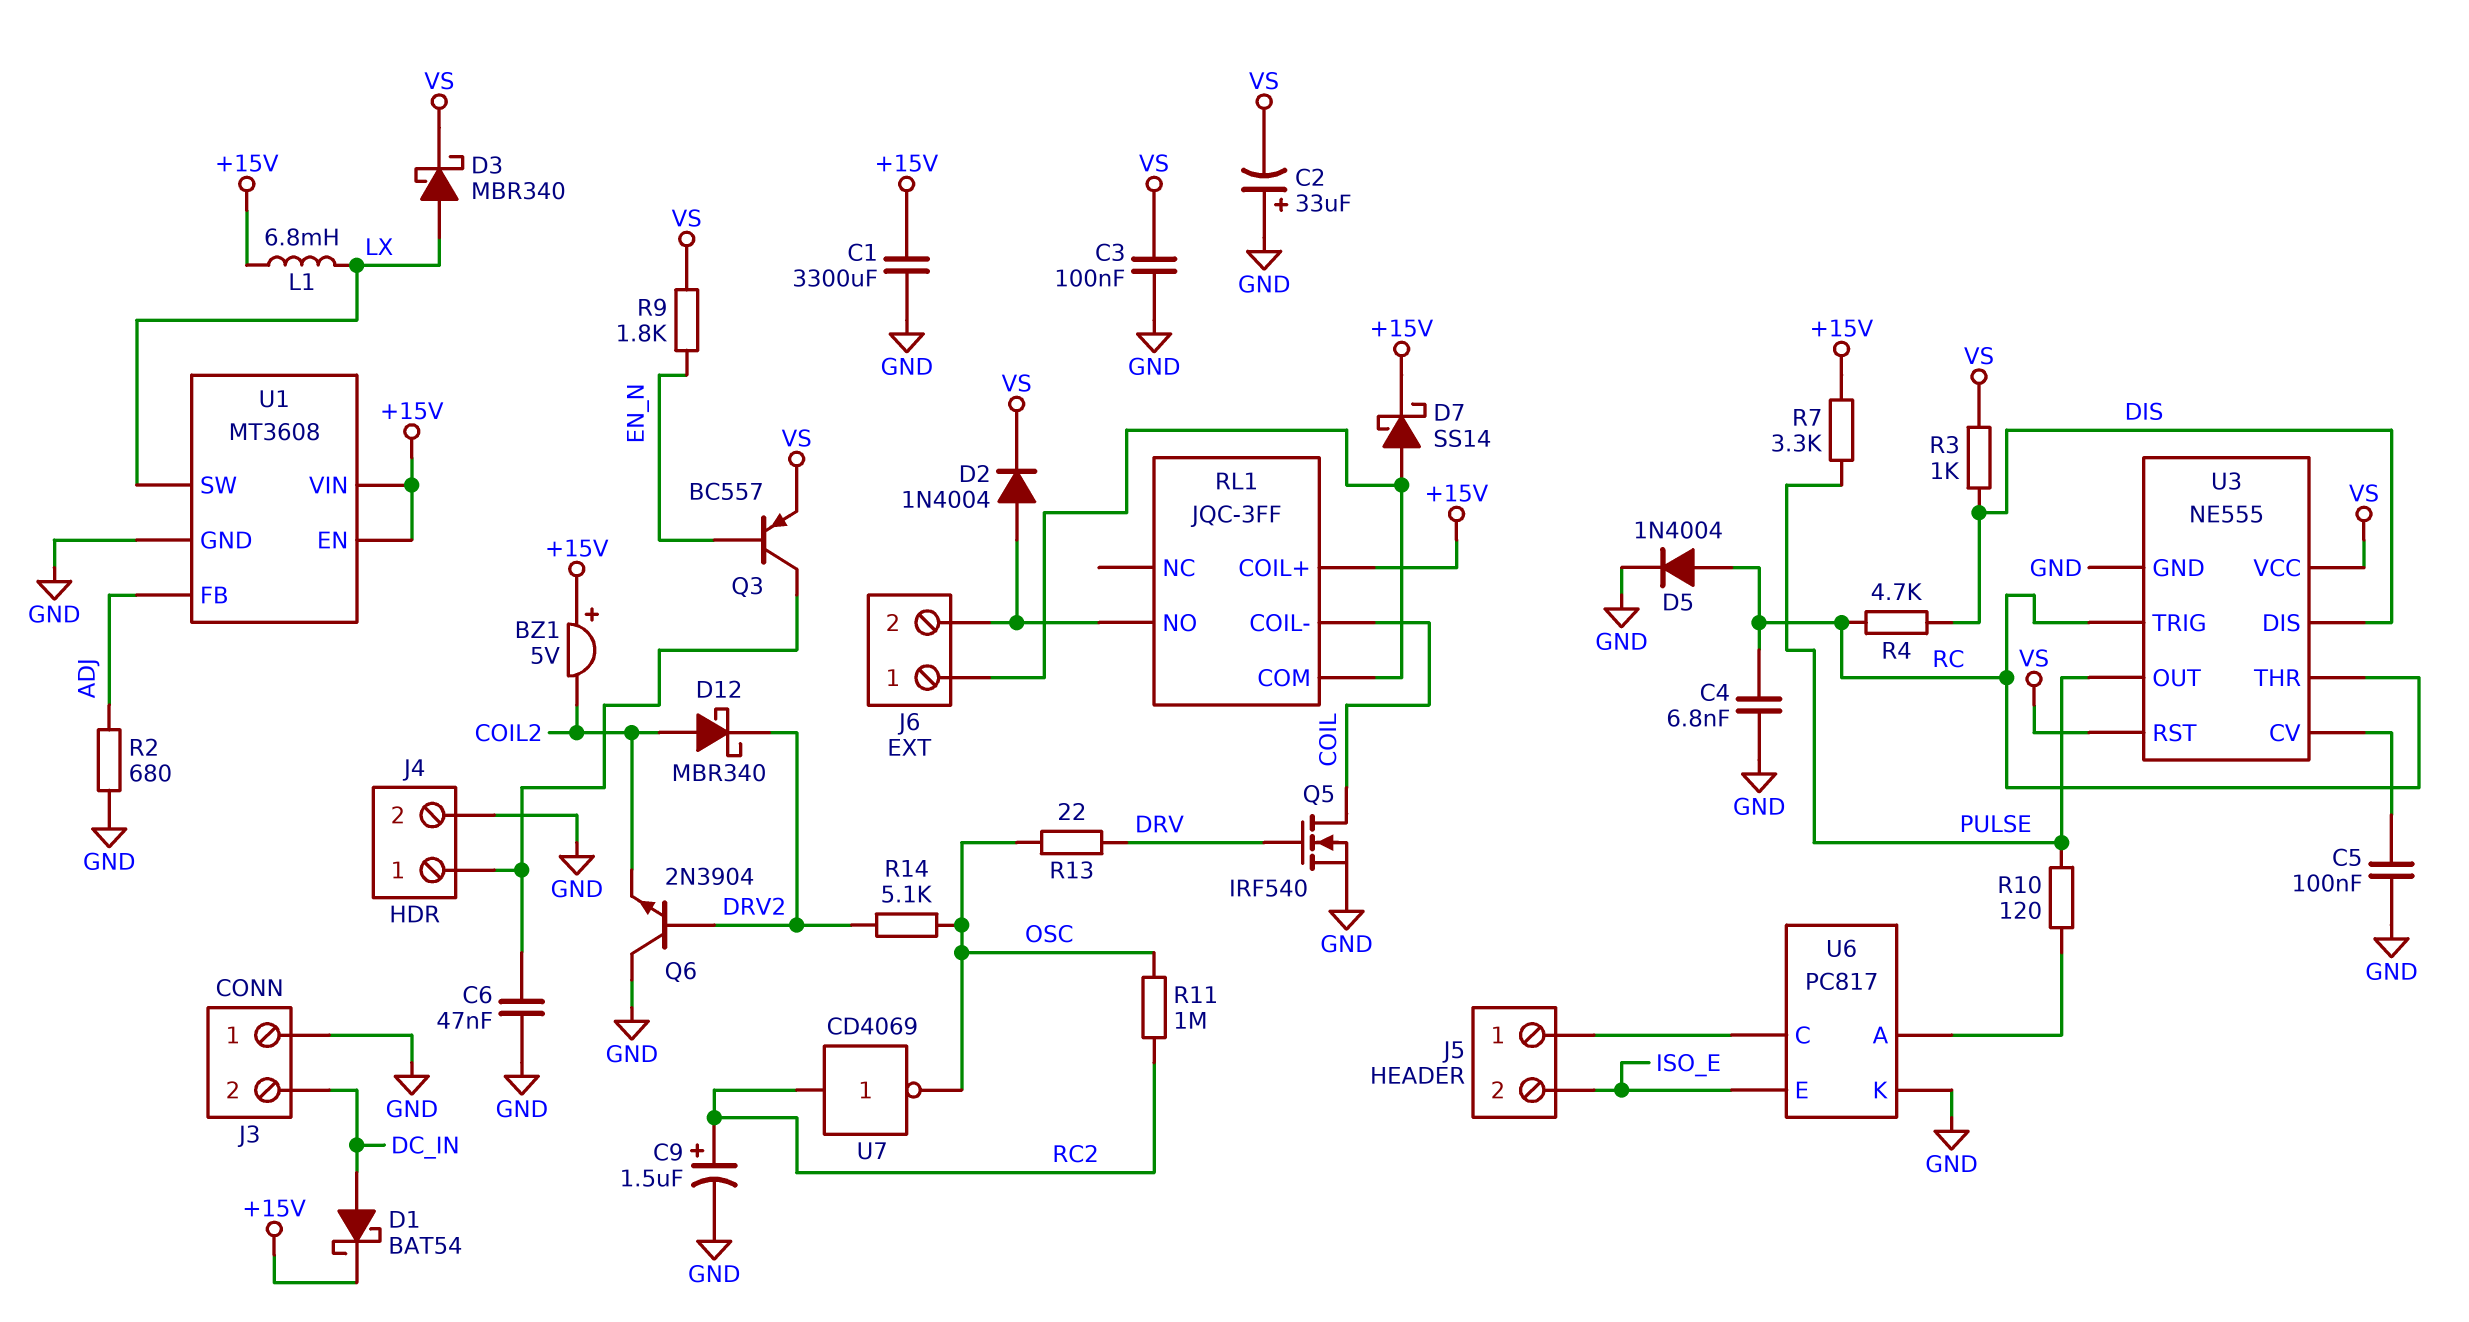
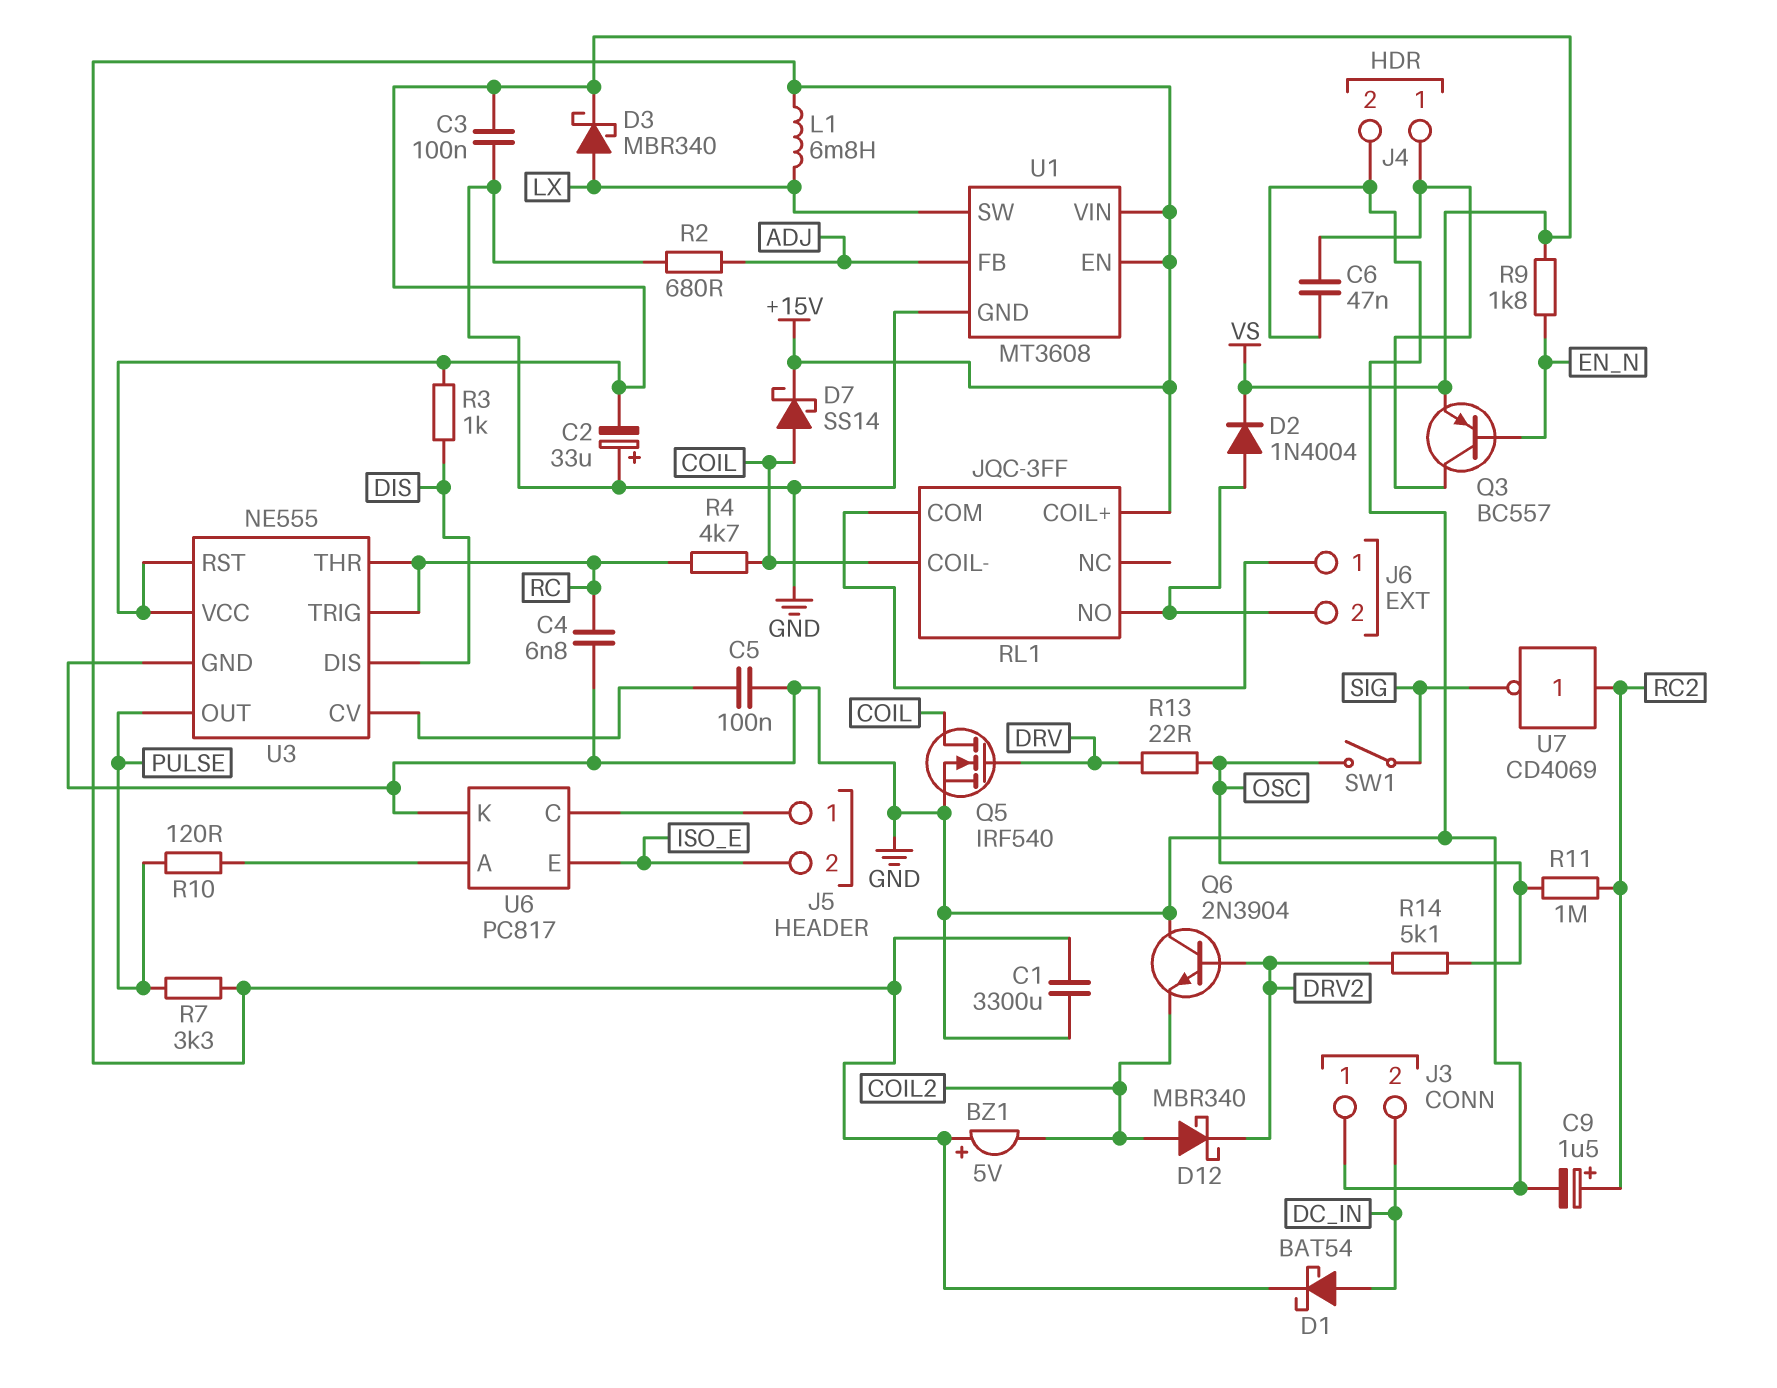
D5: diode 1N4004 (A RC, K GND) -> none
D7: schottky SS14 (A J6/1, K +15V) -> schottky SS14 (A COIL, K +15V)
R4: 4.7k (DIS, RC) -> 4.7k (COIL, RC)
SW1: none -> switch (OSC, SIG)
U7: NOT CD4069 (in RC2, out OSC) -> NOT CD4069 (in RC2, out SIG)

